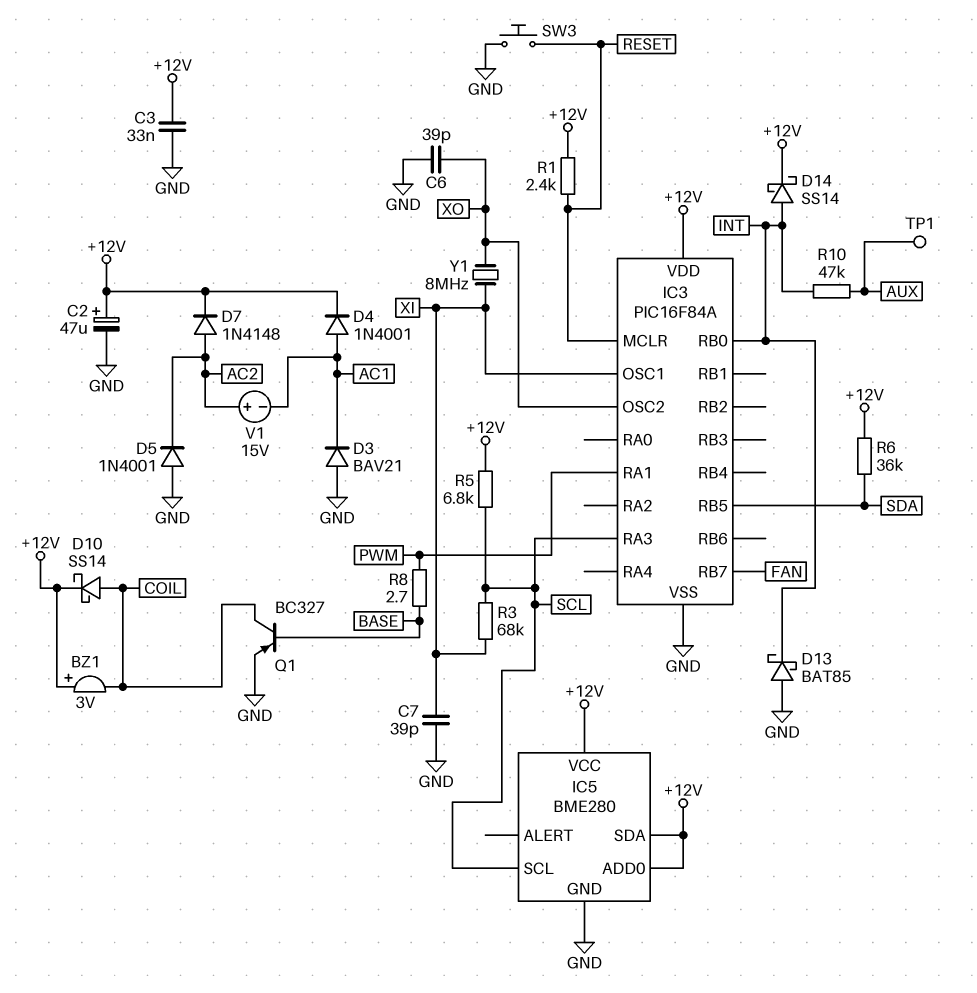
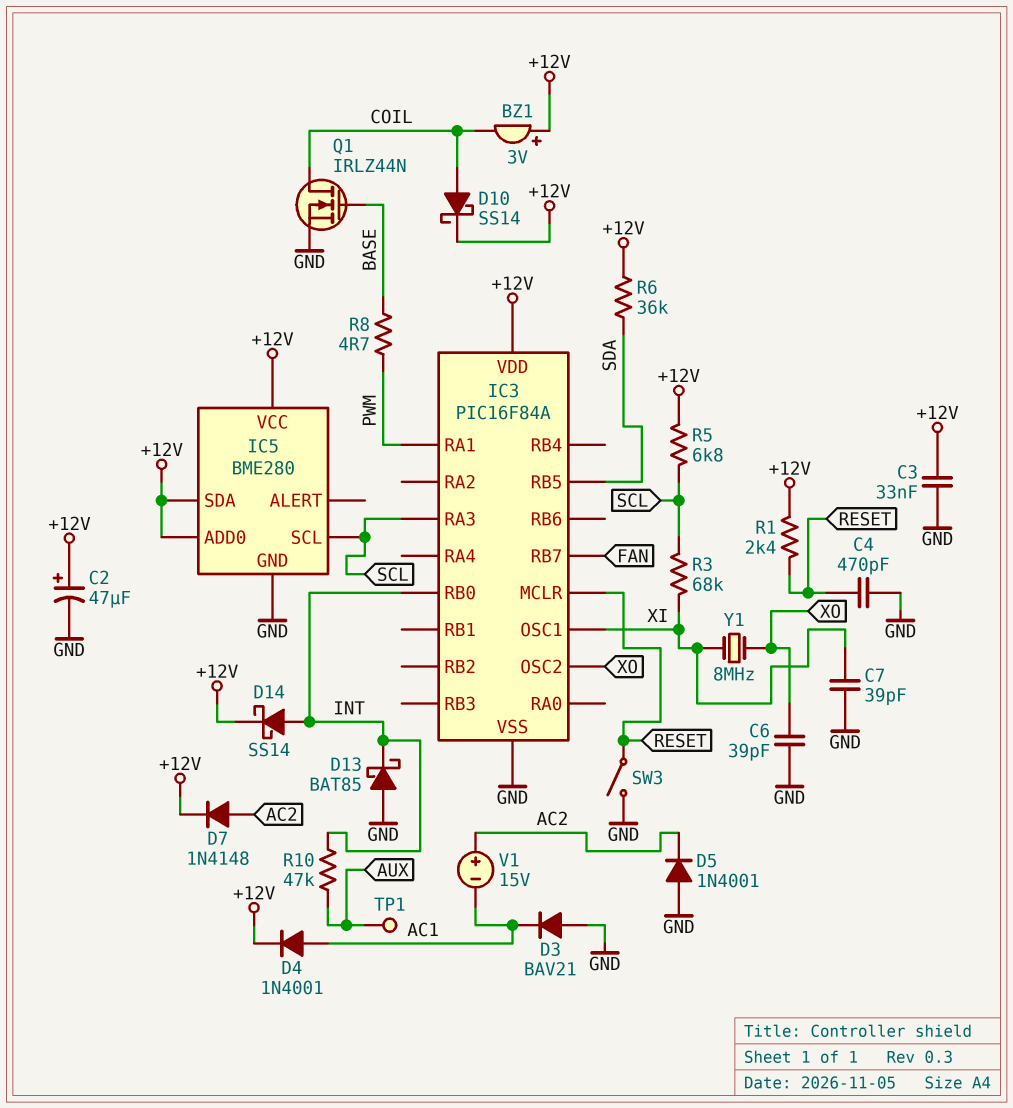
C4: none -> 470pF (GND, RESET)
Q1: PNP BC327 (B BASE, C COIL, E GND) -> NMOS IRLZ44N (G BASE, D COIL, S GND)
R8: 2.7 (BASE, PWM) -> 4.7 (BASE, PWM)
SW3: button (GND, RESET) -> switch (GND, RESET)

